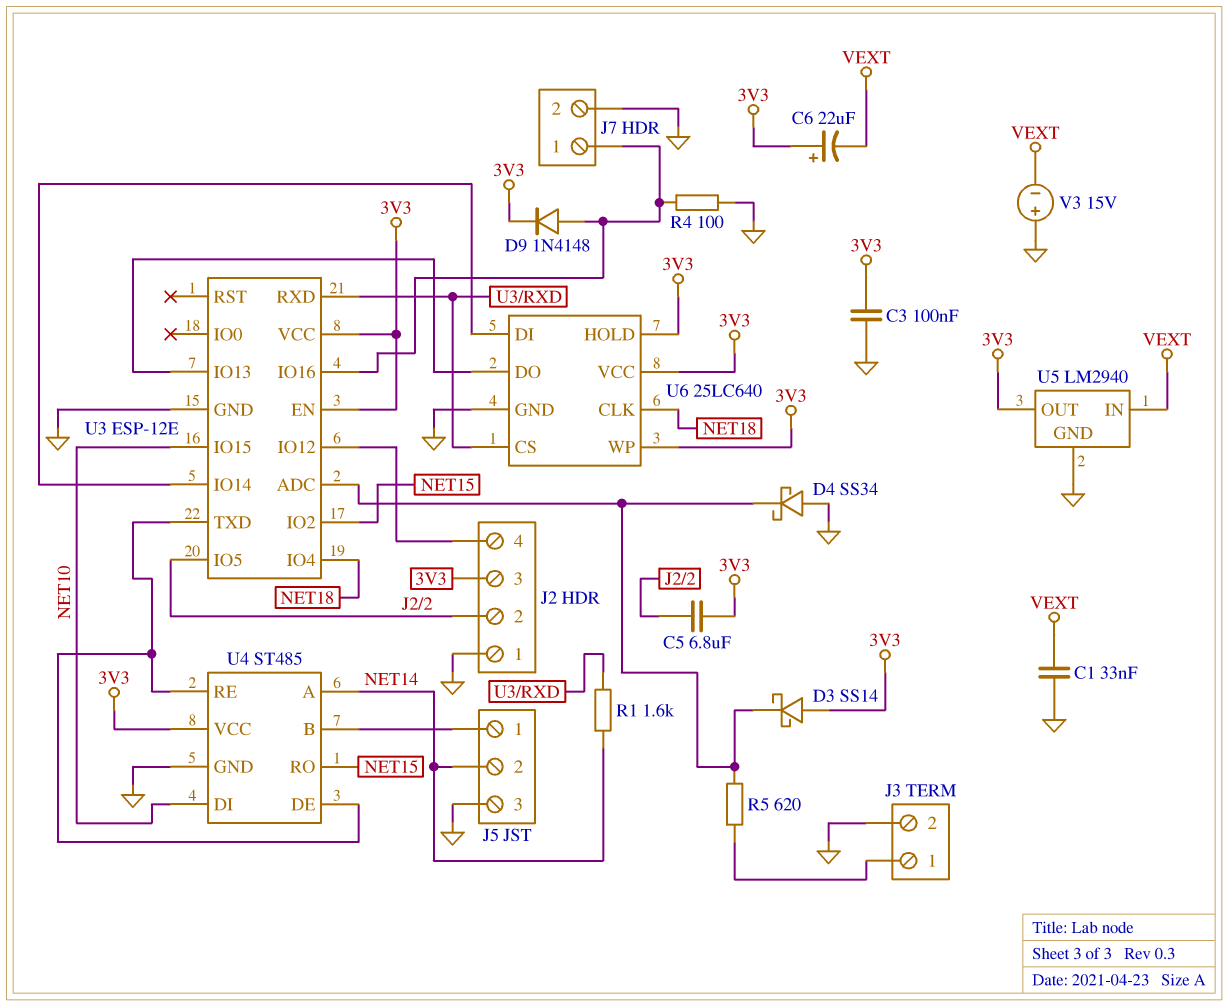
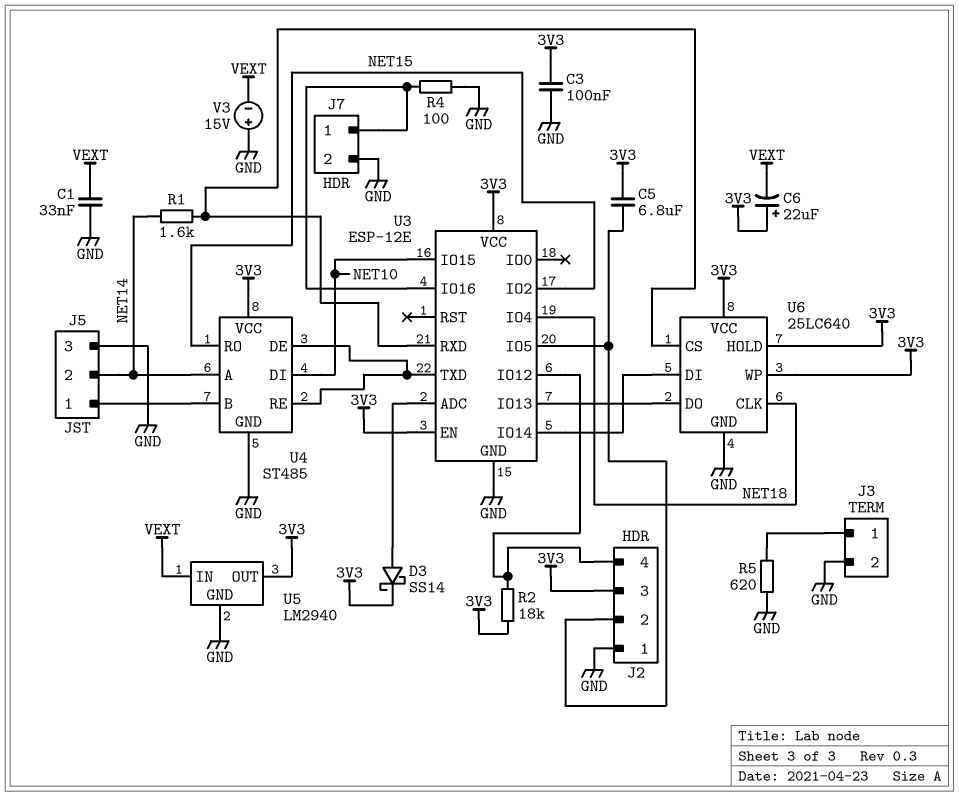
D3: schottky SS14 (A 3V3, K U3/ADC) -> schottky SS14 (A U3/ADC, K 3V3)
D4: schottky SS34 (A GND, K U3/ADC) -> none
D9: diode 1N4148 (A J7/1, K 3V3) -> none
R2: none -> 18k (3V3, J2/4)
R5: 620 (J3/1, U3/ADC) -> 620 (GND, J3/1)

